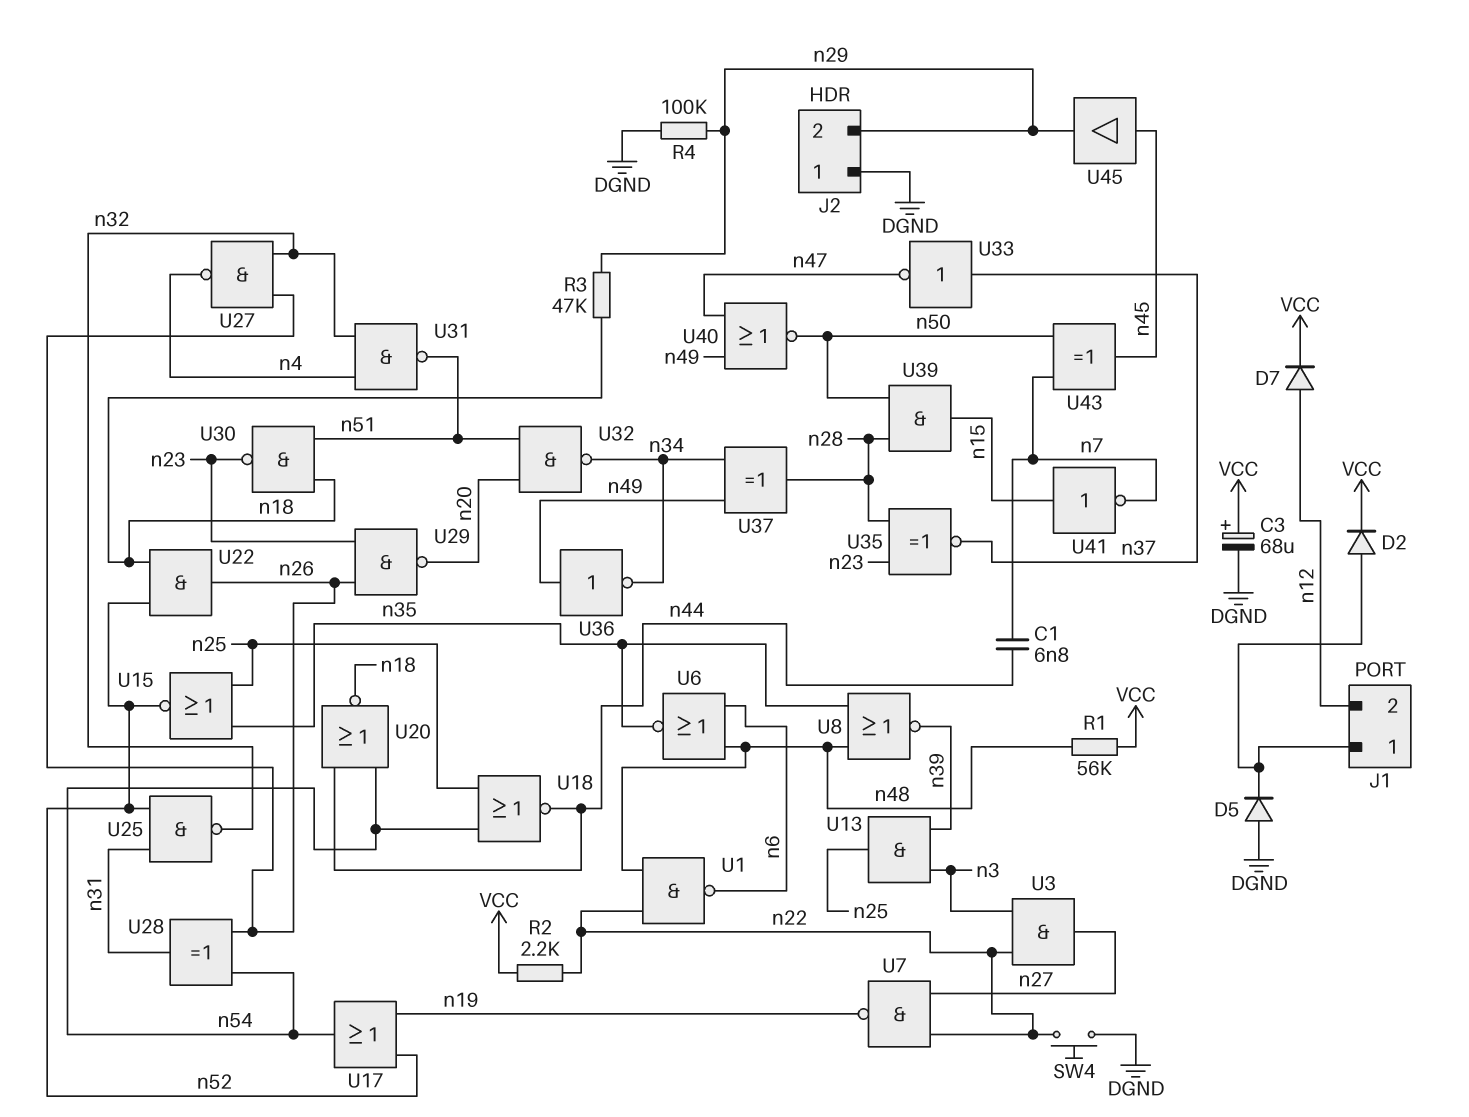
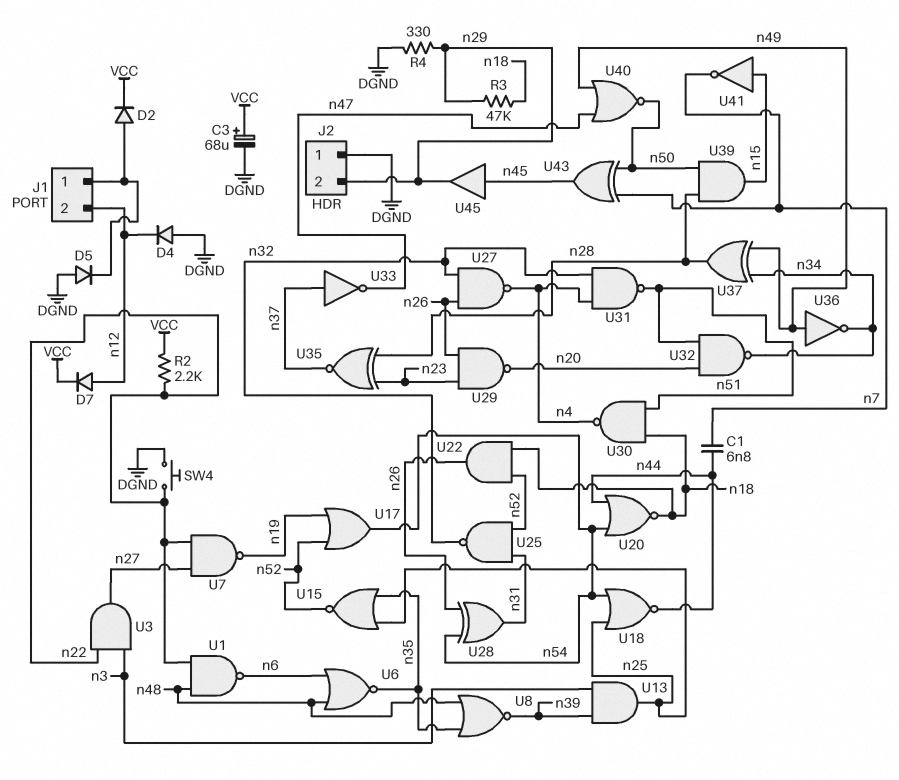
D4: none -> diode (A DGND, K n12)
R1: 56k (VCC, n48) -> none
R4: 100k (DGND, n29) -> 330 (DGND, n29)
U30: NAND (in n18, in n51, out n23) -> NAND (in n18, in n51, out n4)

